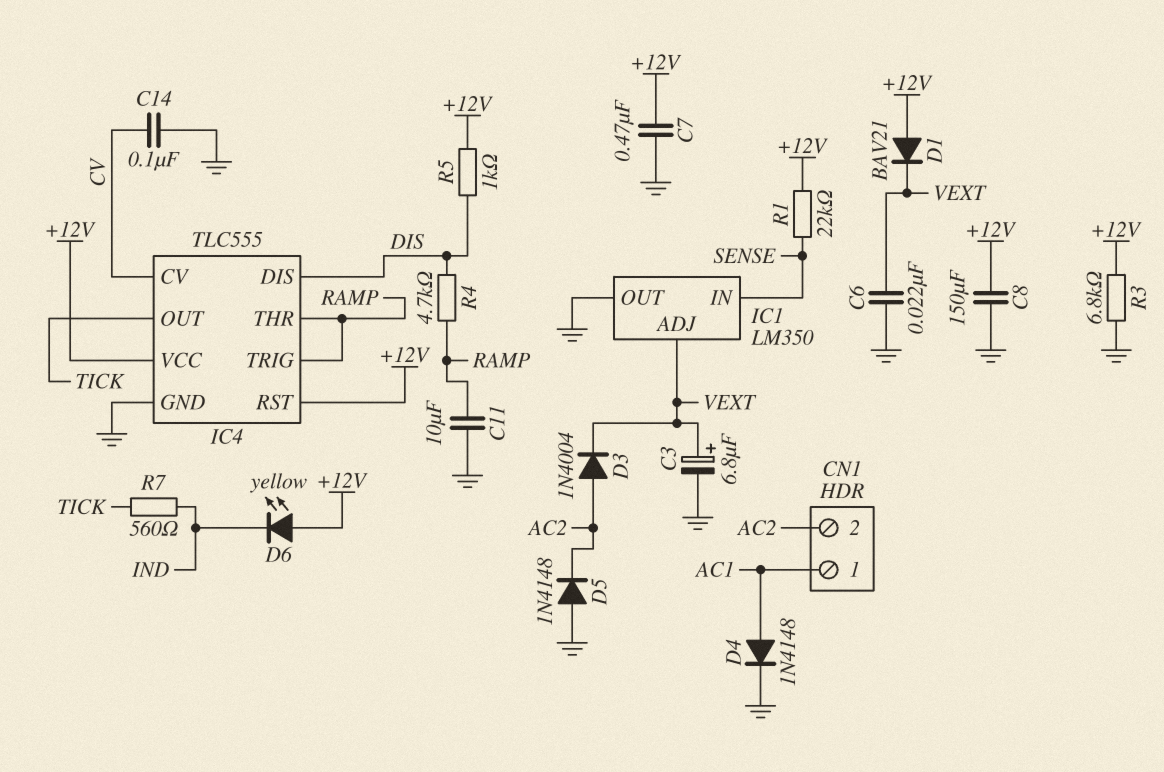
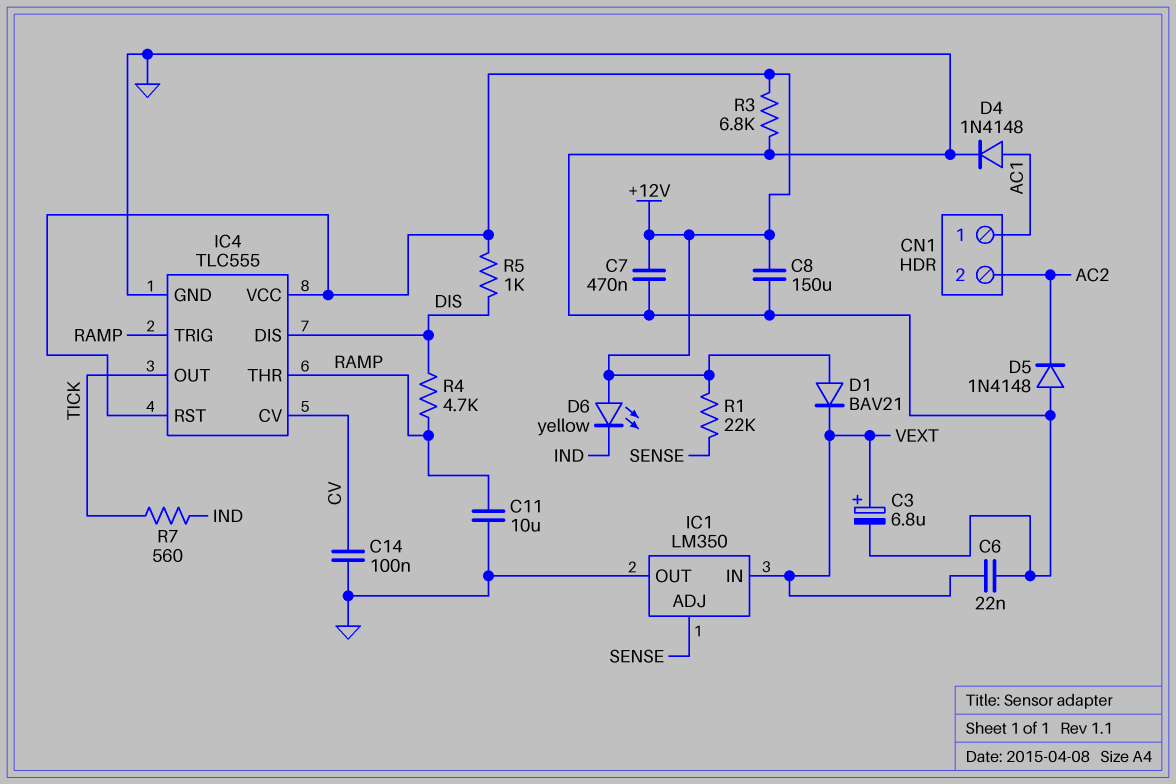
D3: diode 1N4004 (A AC2, K VEXT) -> none
IC1 pin ADJ: VEXT -> SENSE
IC1 pin IN: SENSE -> VEXT

